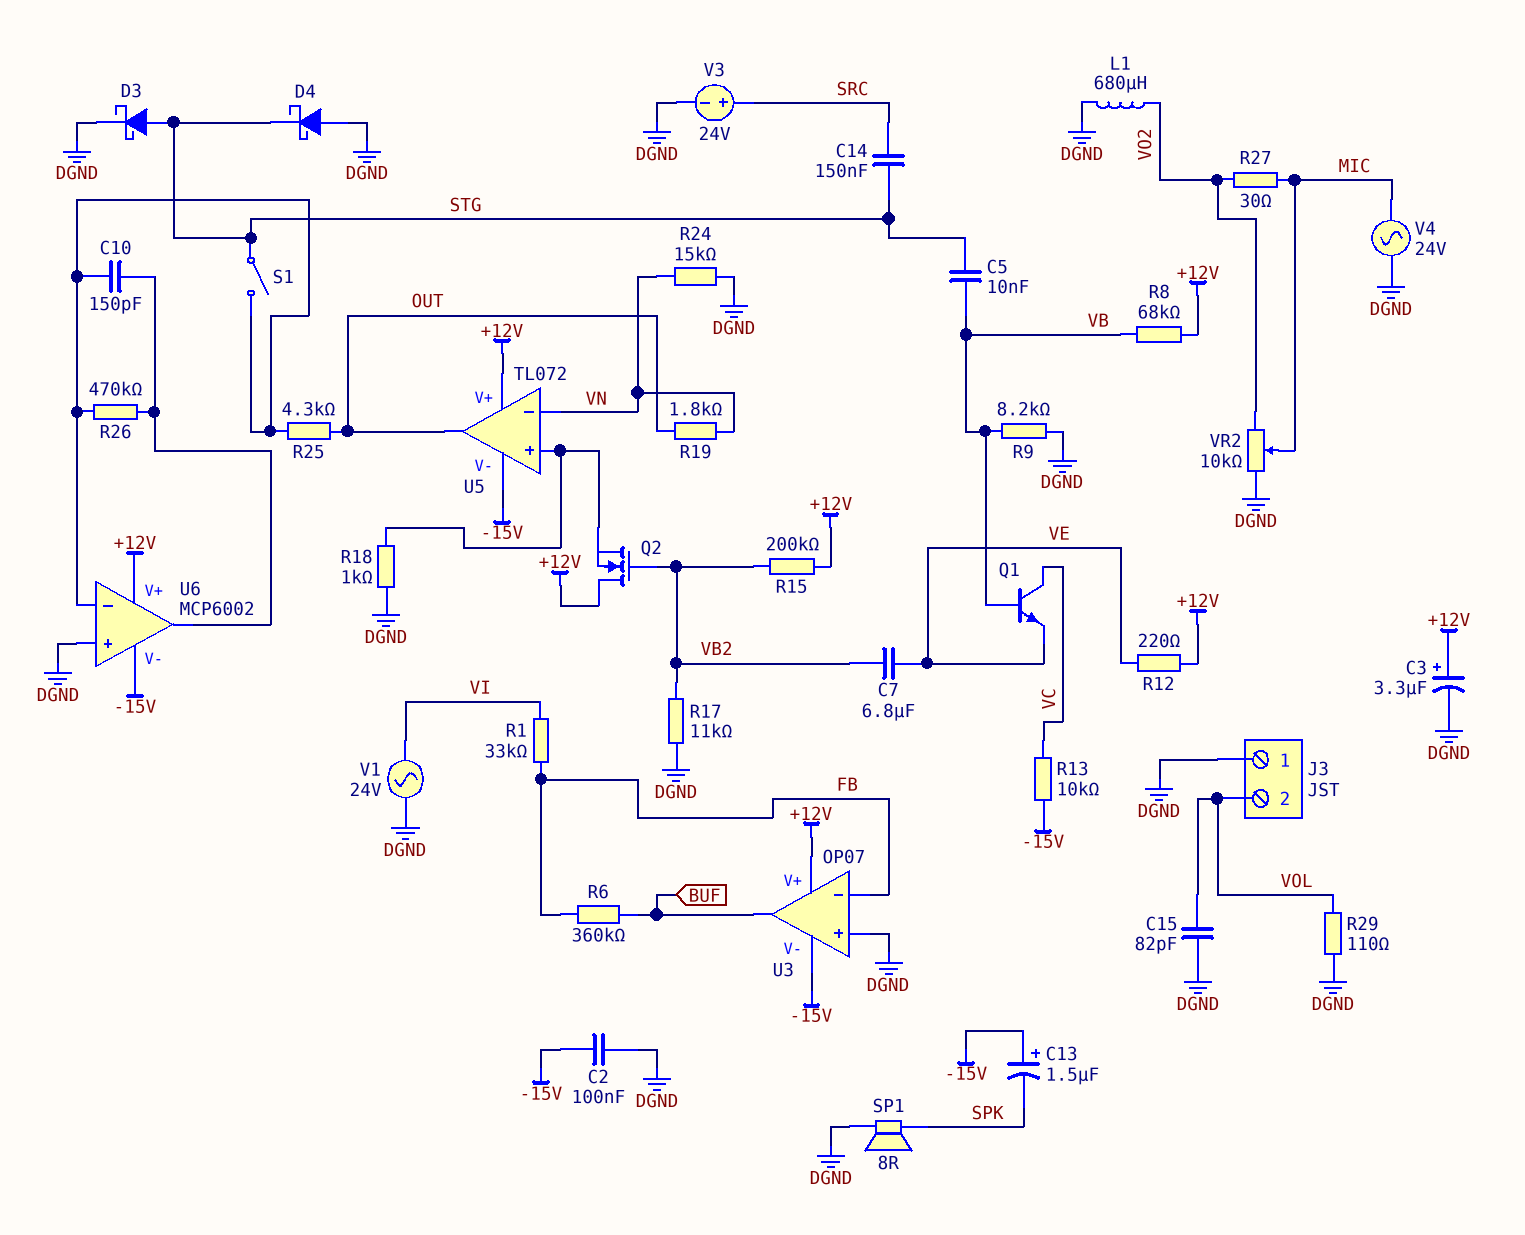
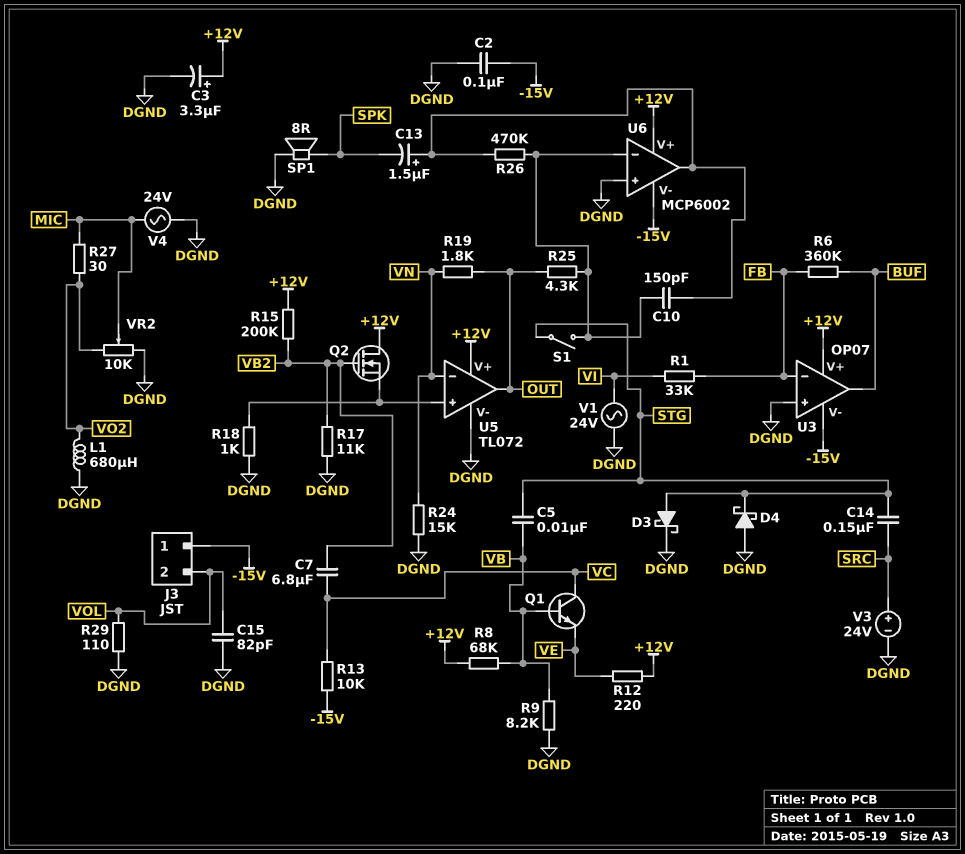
C7: 6.8uF (VB2, VE) -> 6.8uF (VB2, VC)
C13: 1.5uF (plus -15V, minus SPK) -> 1.5uF (plus U6/out, minus SPK)
J3 pin 1: DGND -> -15V
U5 pin V-: -15V -> DGND

